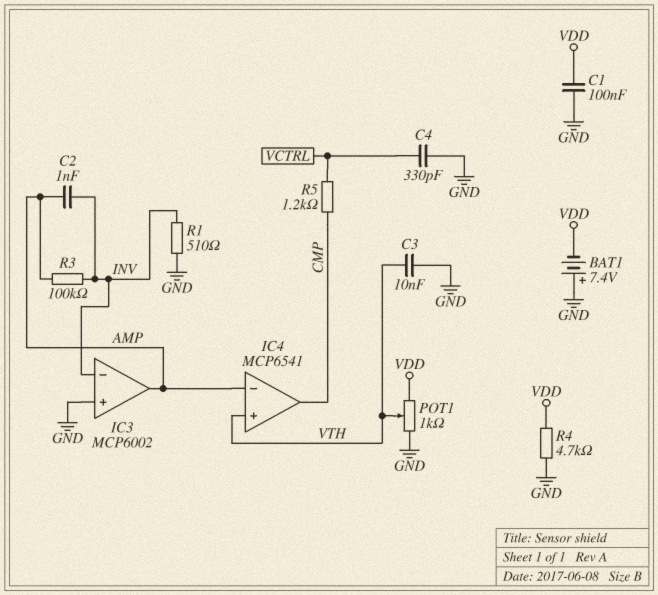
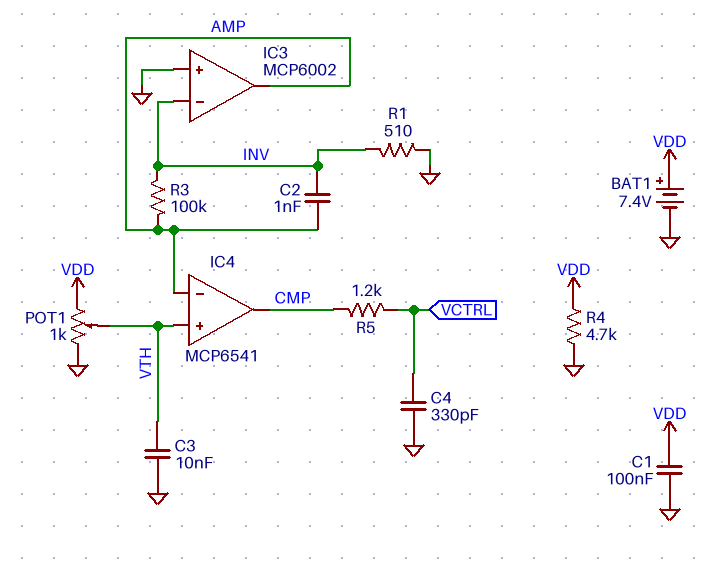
BAT1: 7.4V (plus GND, minus VDD) -> 7.4V (plus VDD, minus GND)

